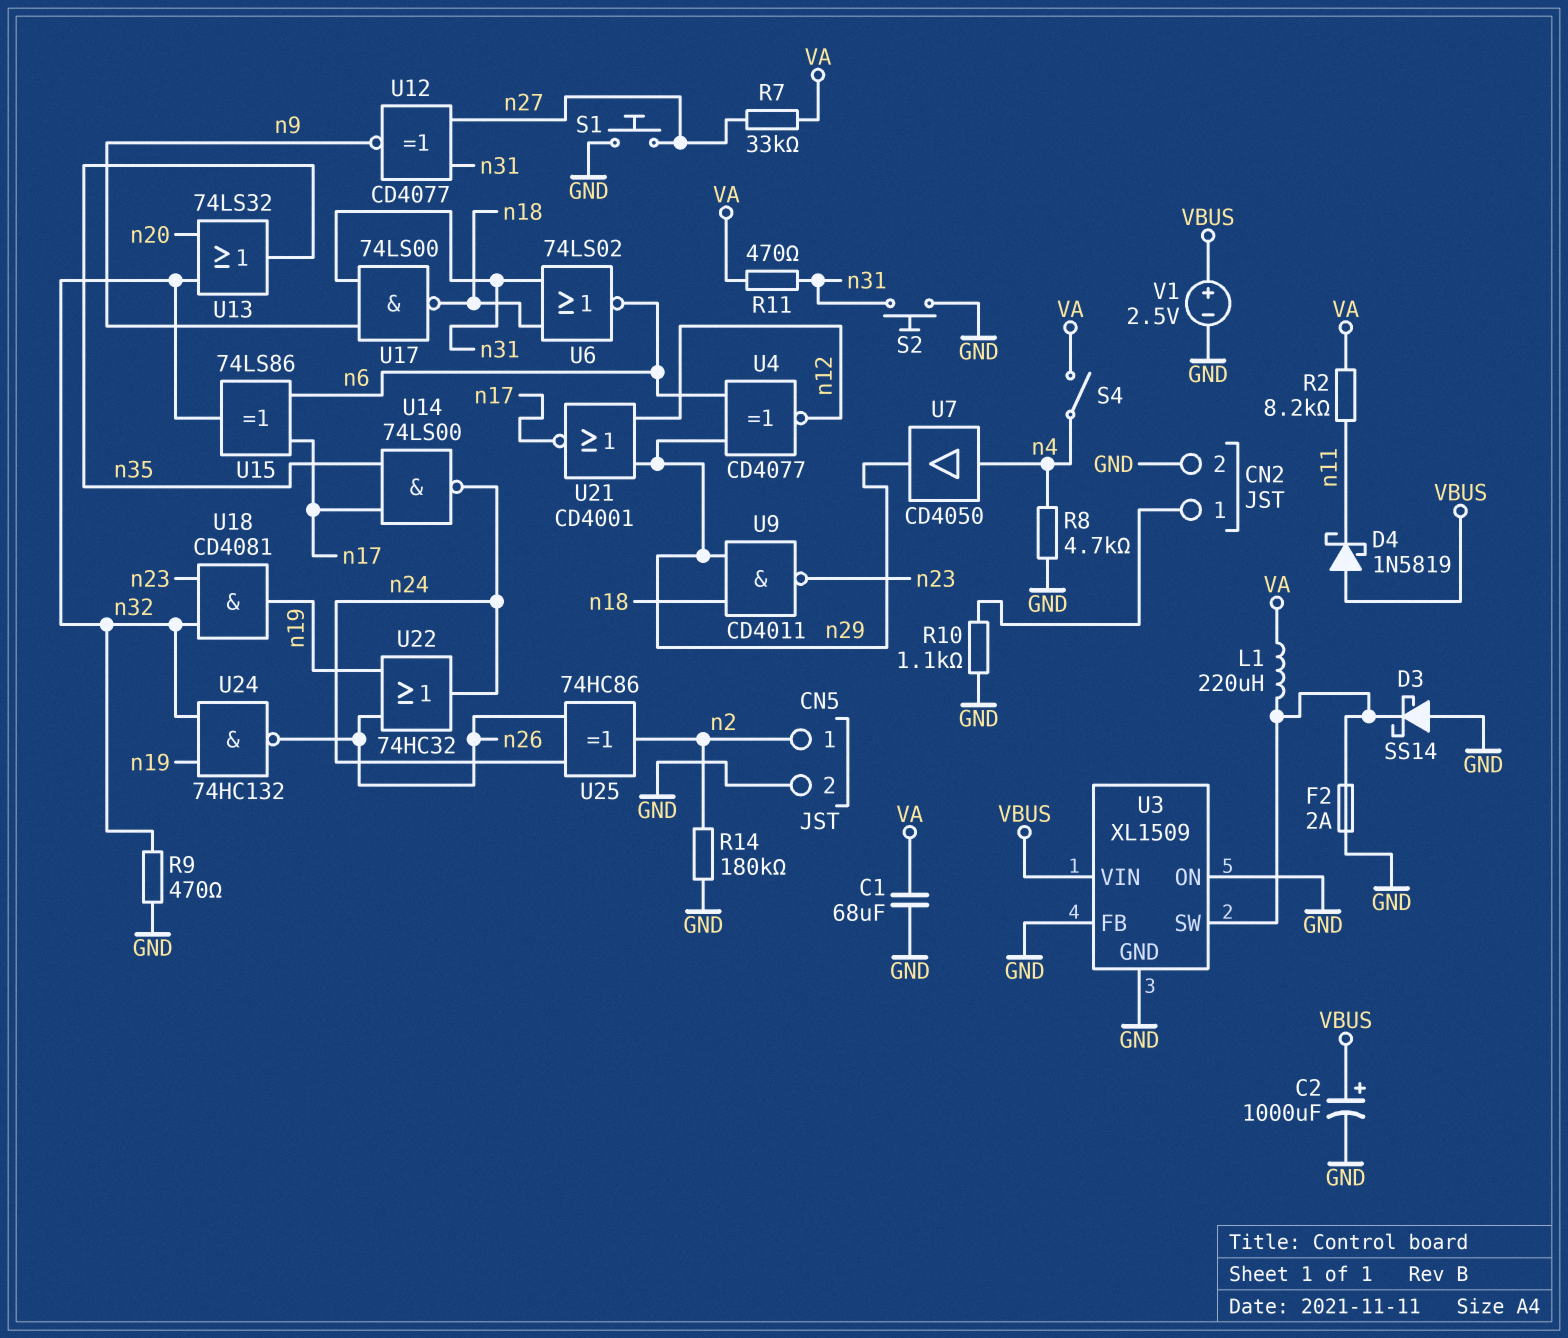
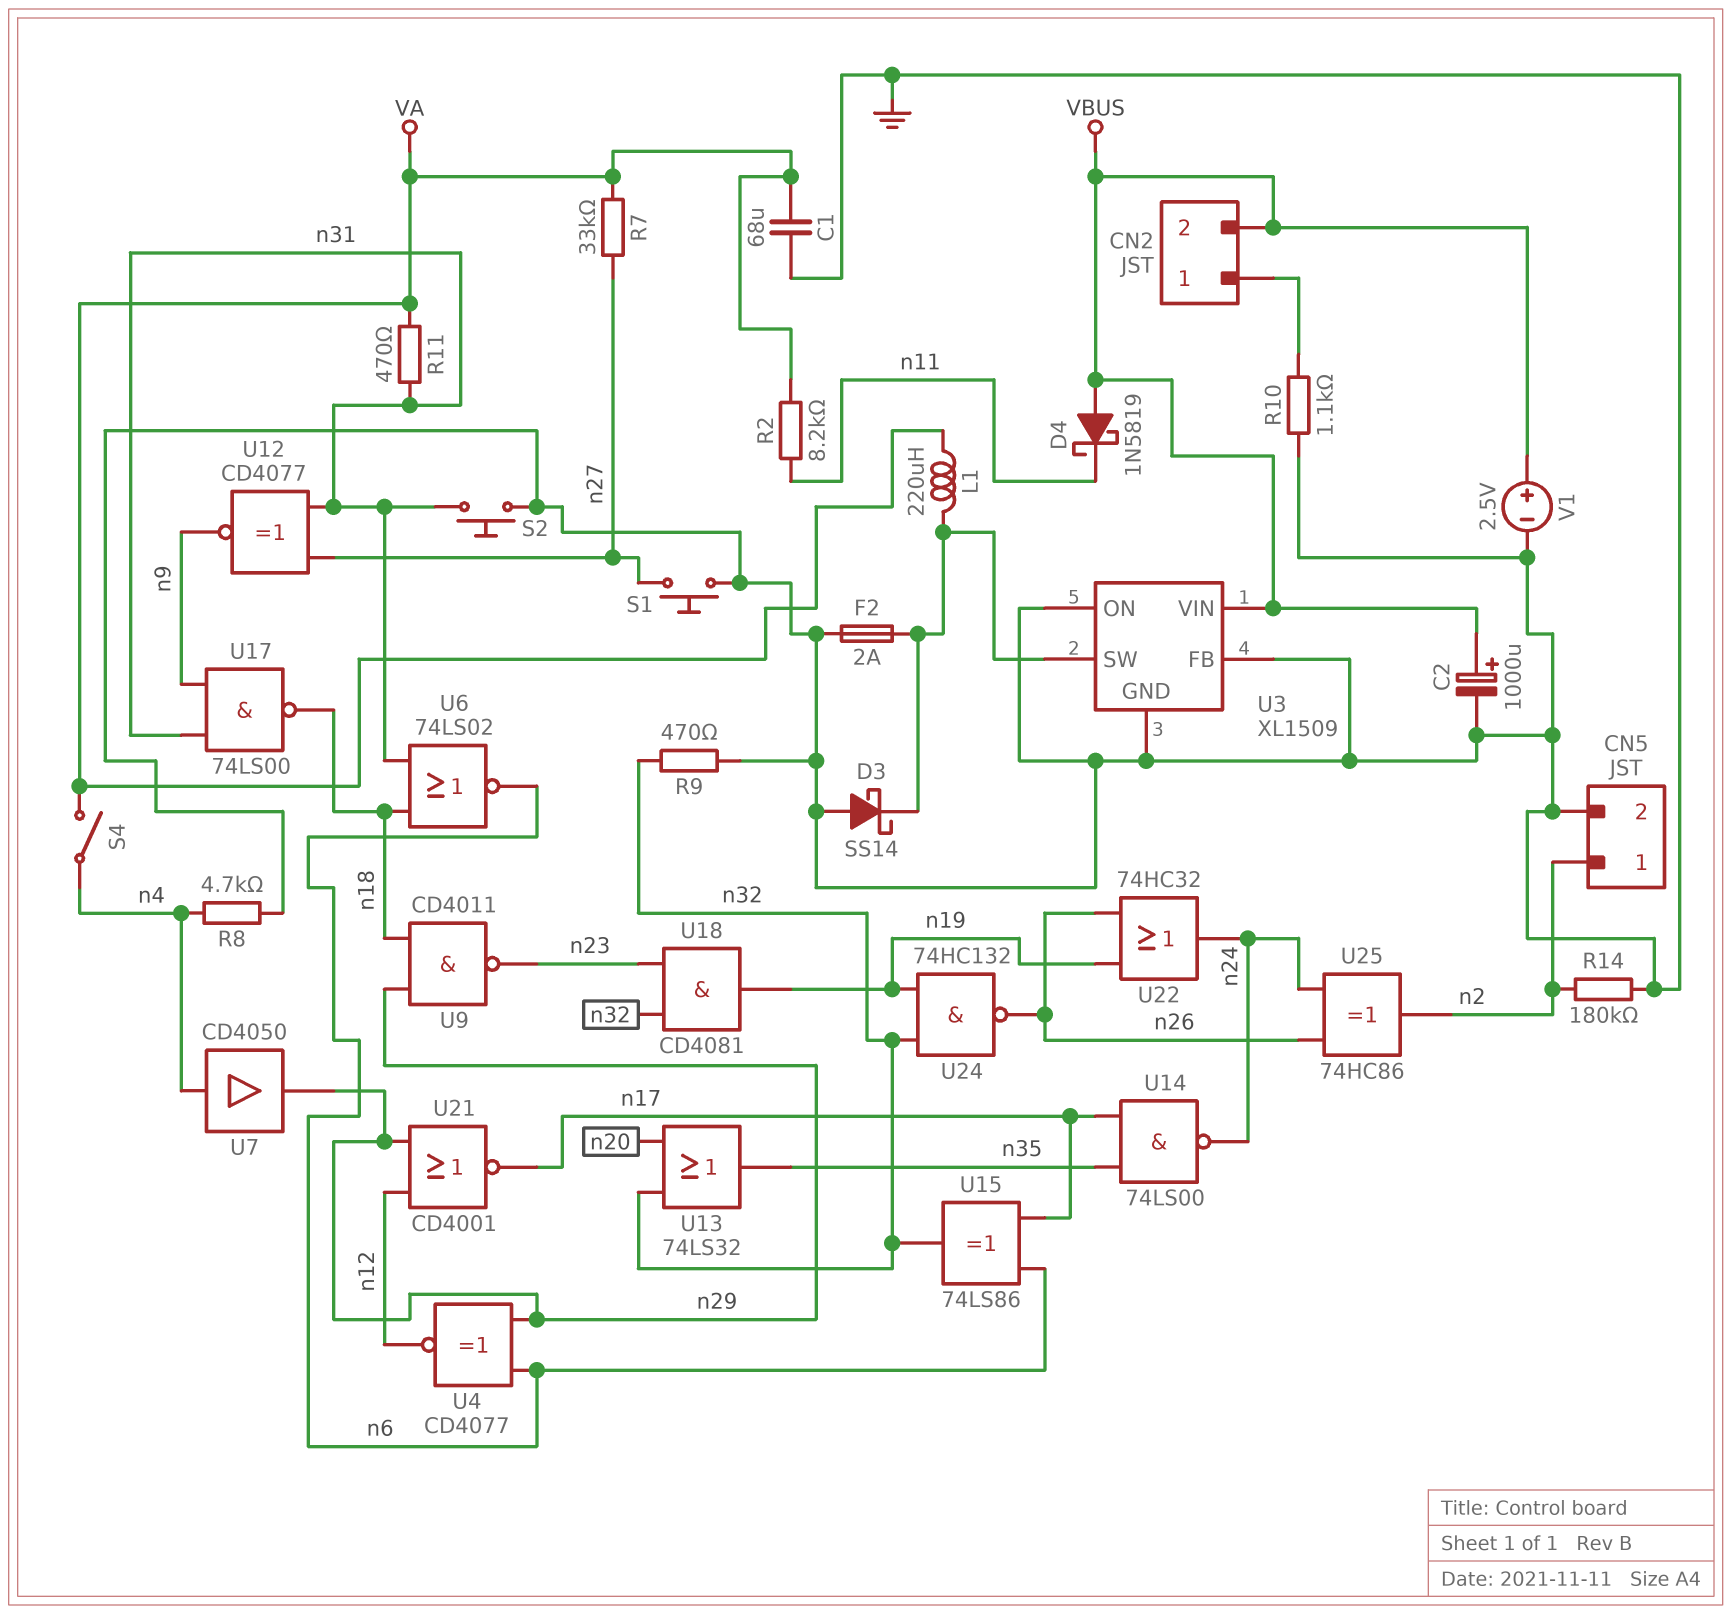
CN2 pin 2: GND -> VBUS

